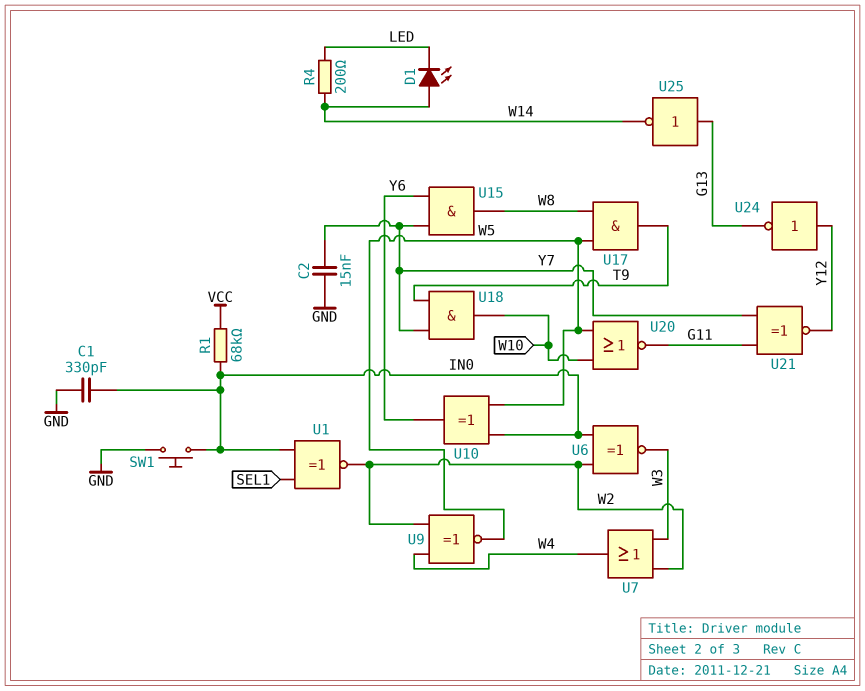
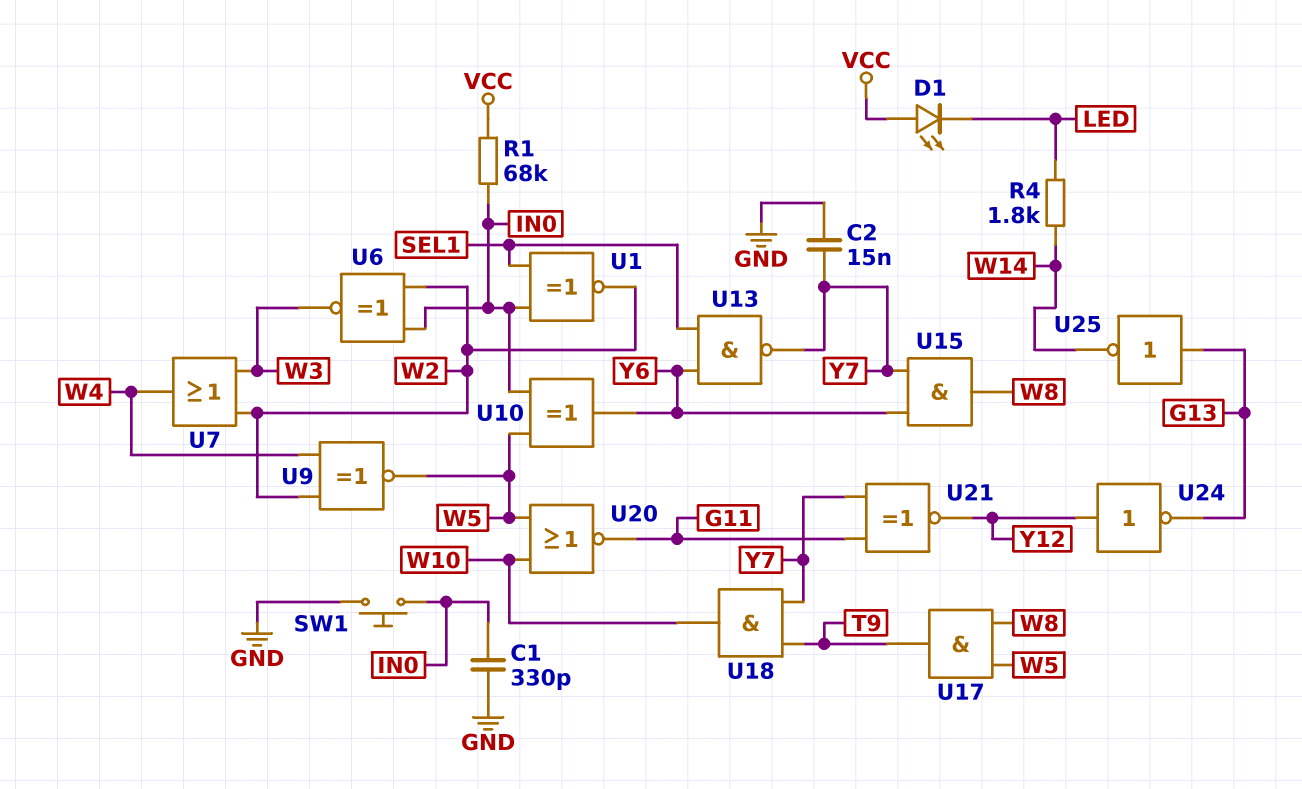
D1: LED (A W14, K LED) -> LED (A VCC, K LED)
R4: 200 (LED, W14) -> 1.8k (LED, W14)
U13: none -> NAND (in SEL1, in Y6, out Y7)

